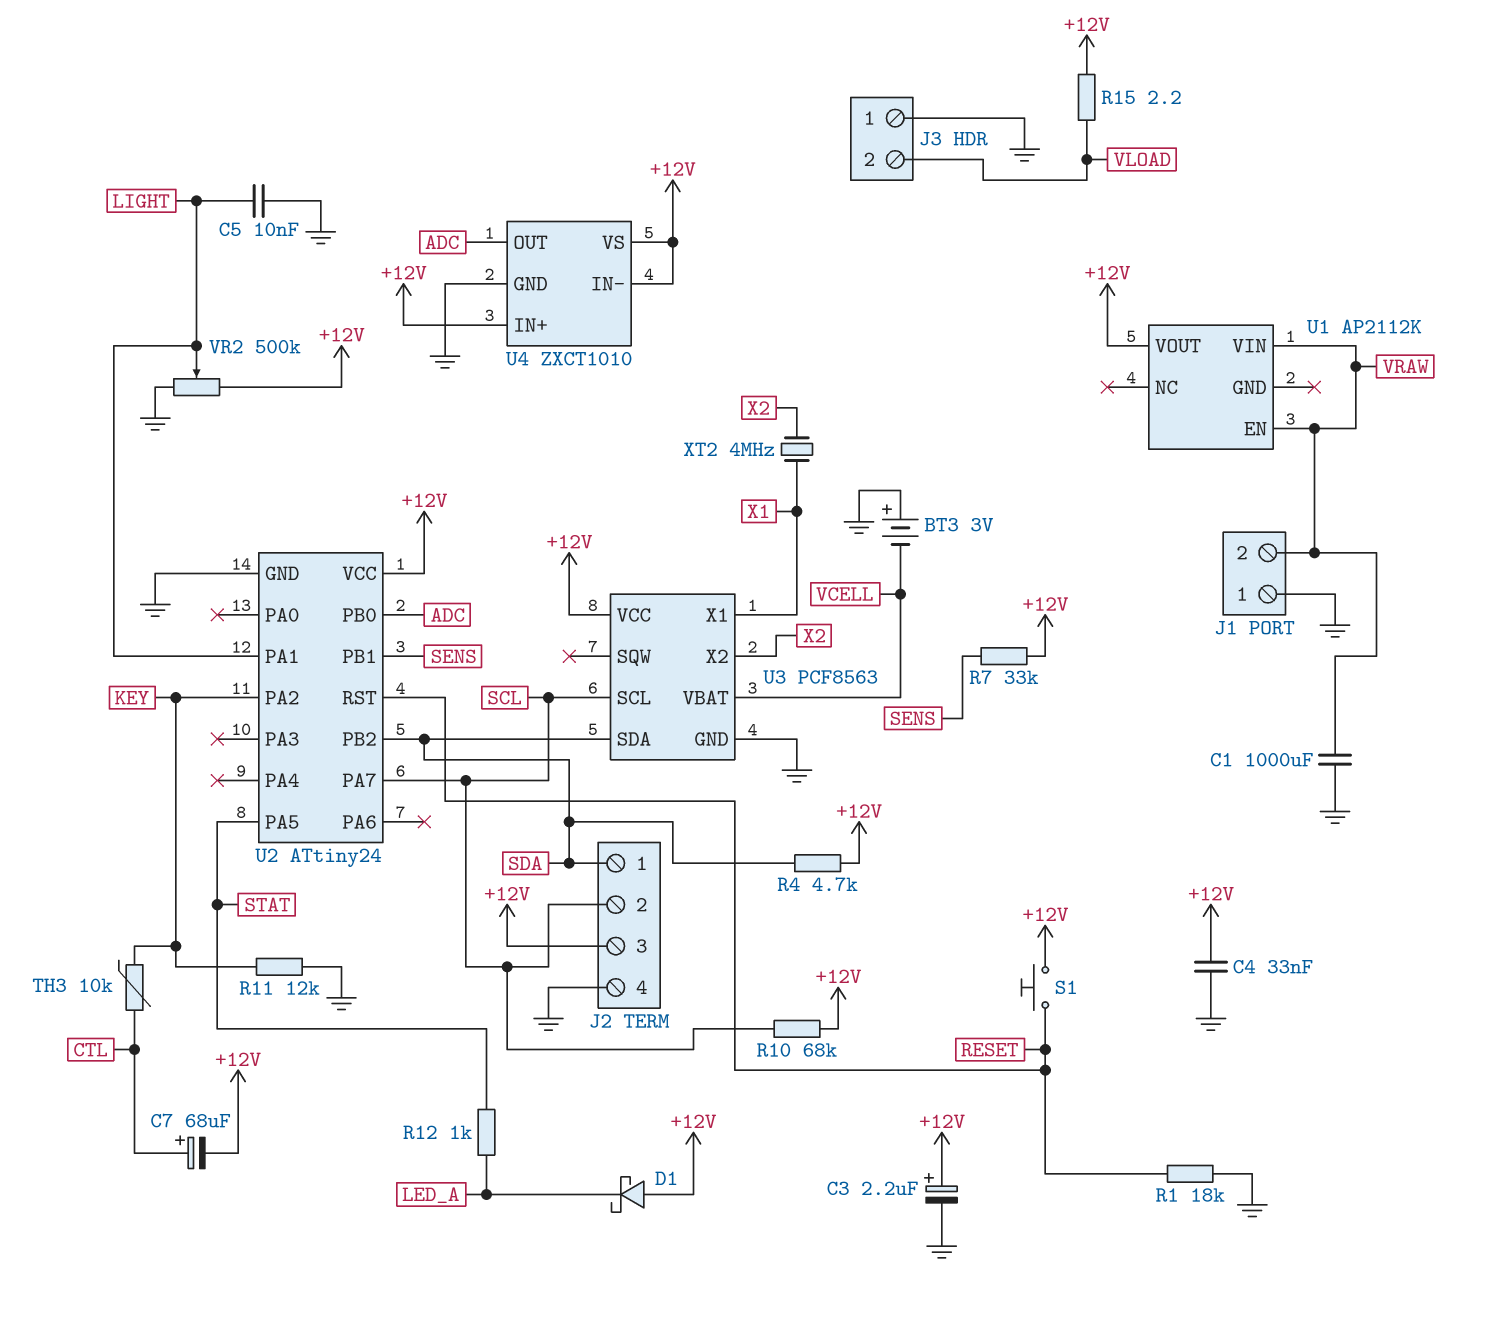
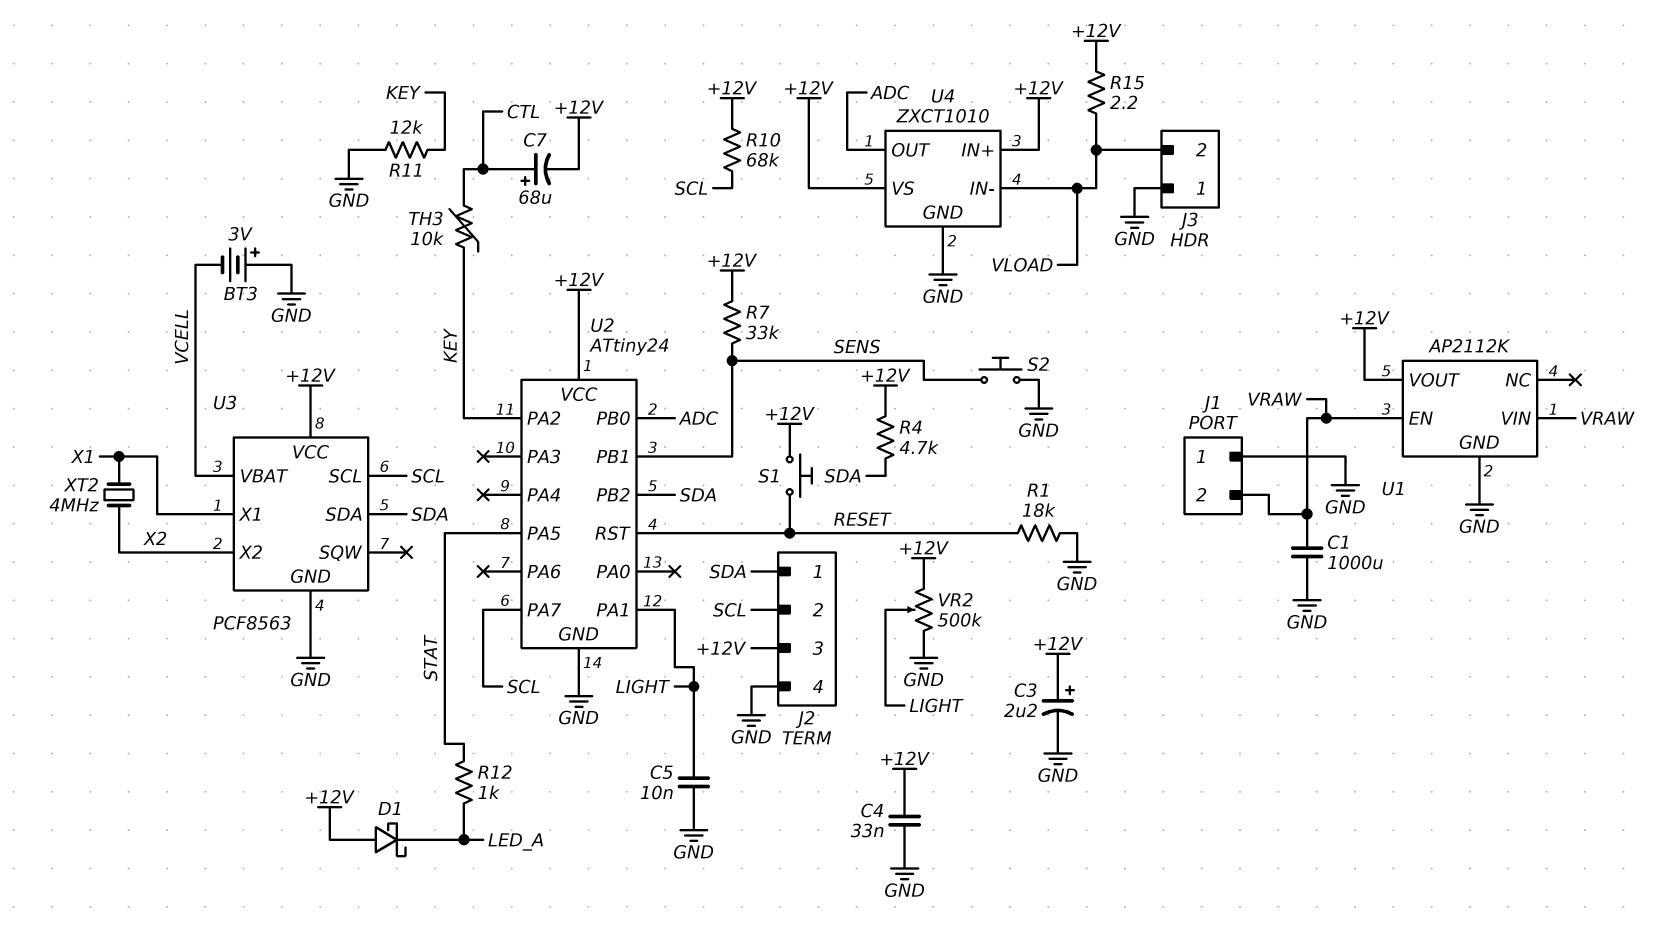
S2: none -> button (GND, SENS)
U1 pin GND: none -> GND
U4 pin IN-: +12V -> VLOAD

